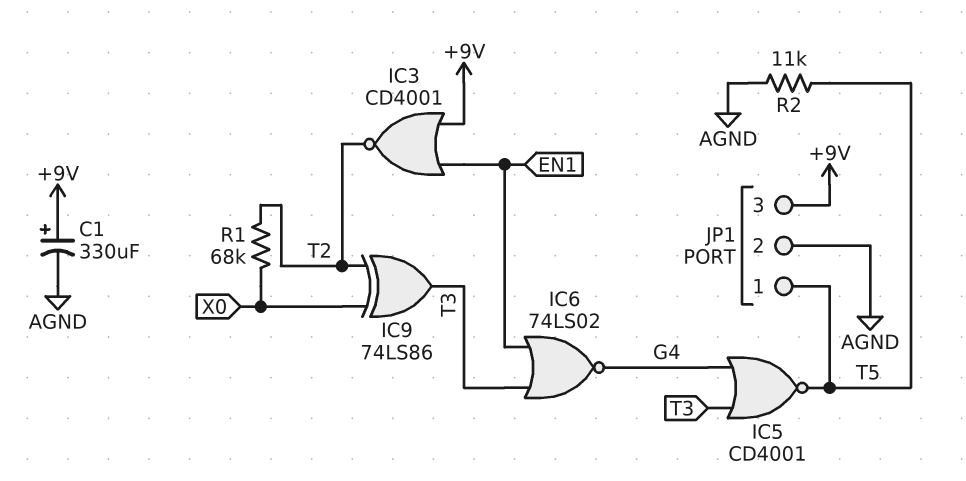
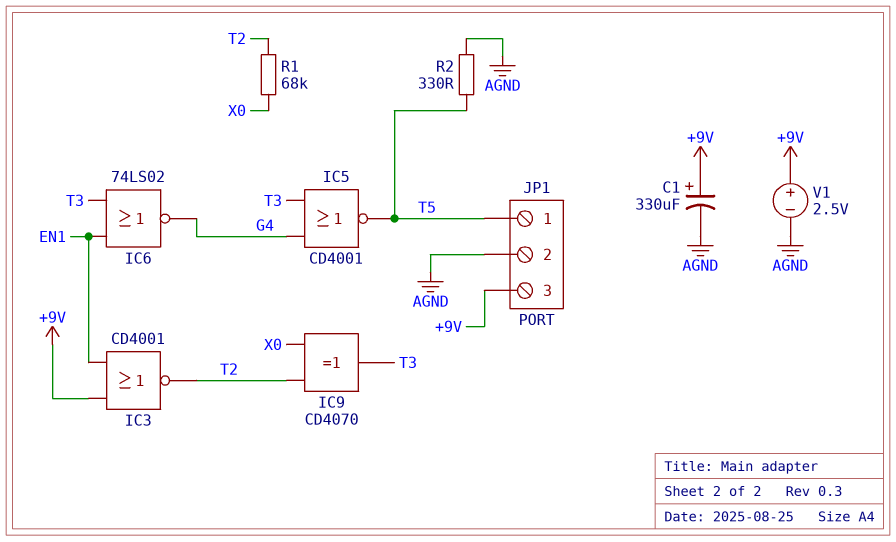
IC9: XOR 74LS86 (in T2, in X0, out T3) -> XOR CD4070 (in T2, in X0, out T3)
R2: 11k (AGND, T5) -> 330 (AGND, T5)
V1: none -> 2.5V (plus +9V, minus AGND)

